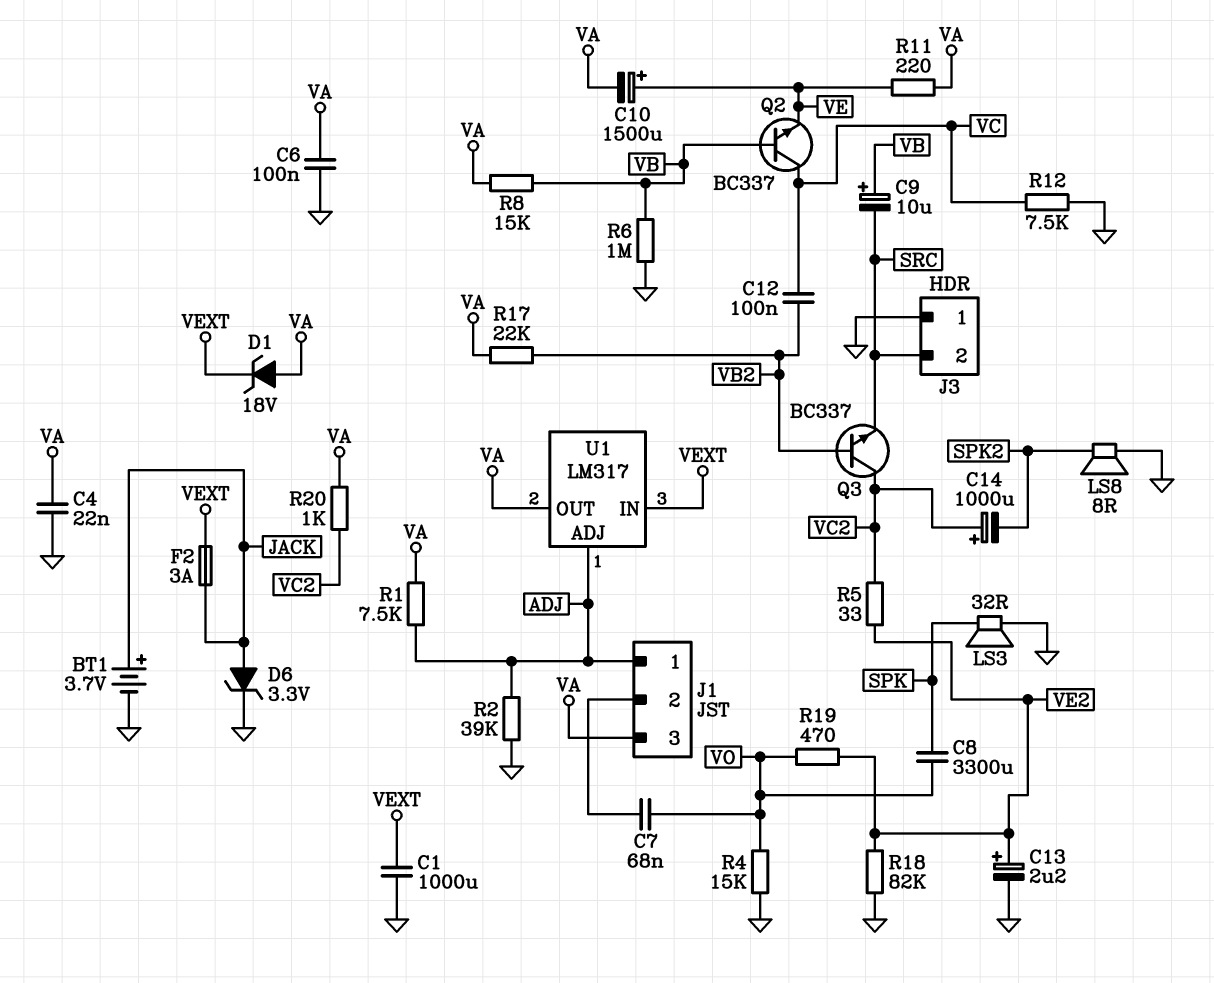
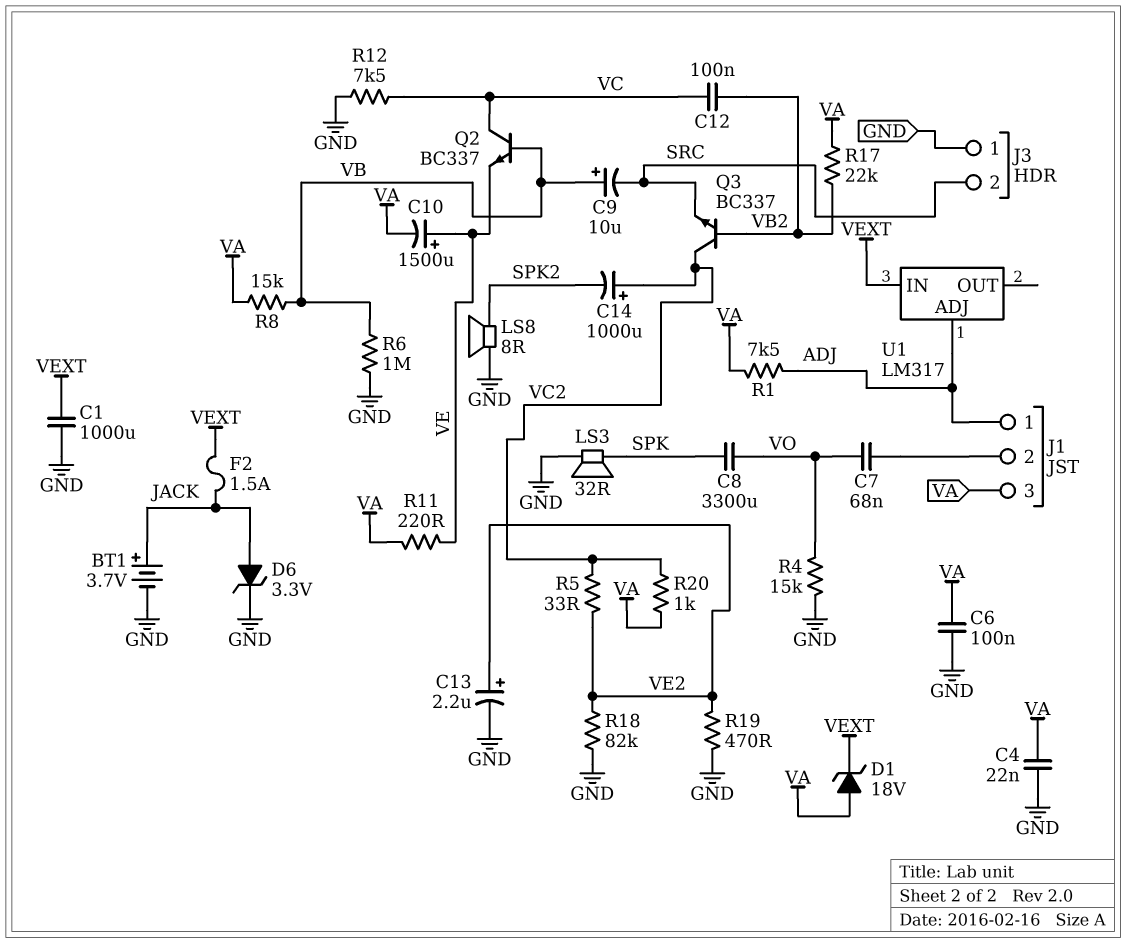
F2: 3A (JACK, VEXT) -> 1.5A (JACK, VEXT)
R2: 39k (ADJ, GND) -> none
R19: 470 (VE2, VO) -> 470 (GND, VE2)
U1 pin OUT: VA -> none

